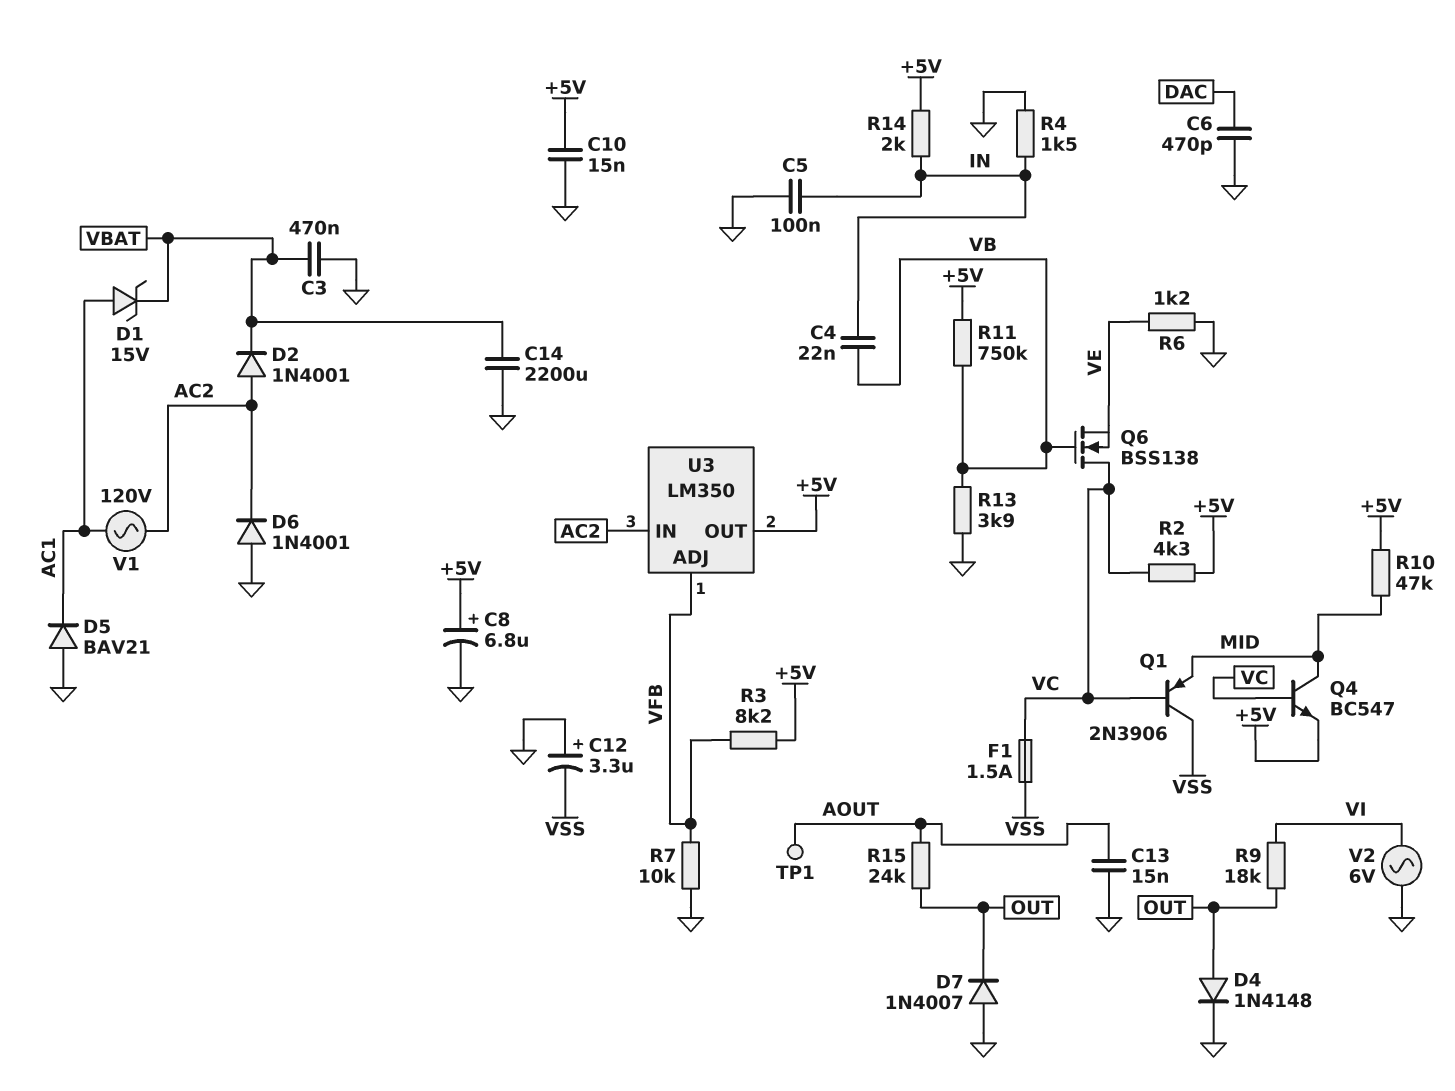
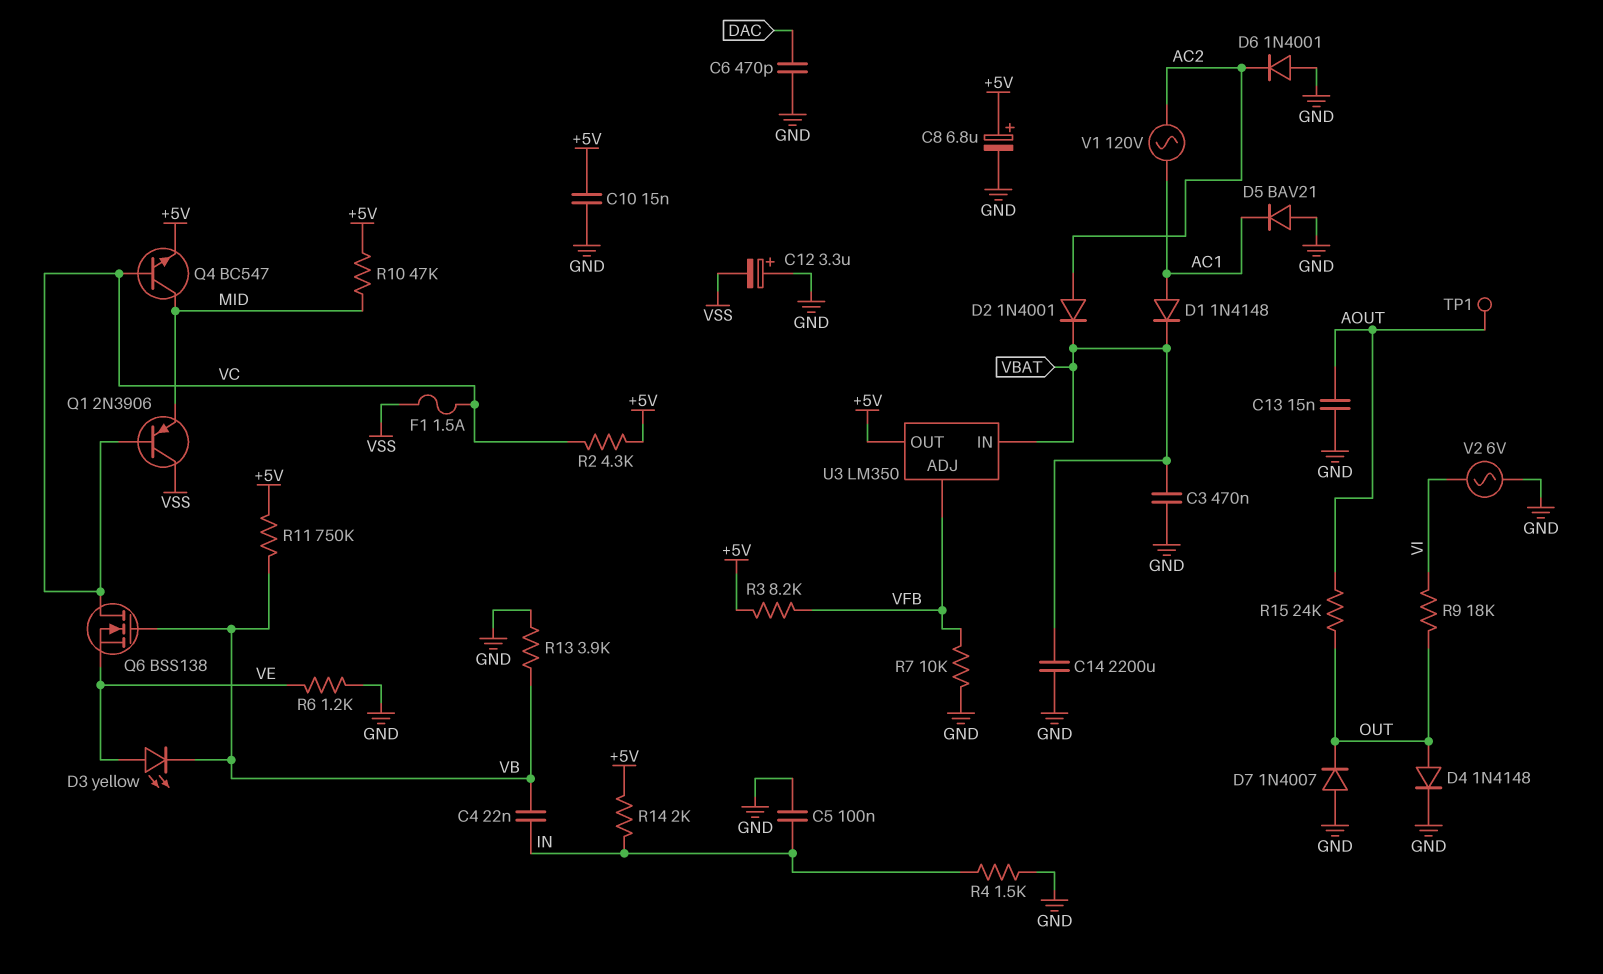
D1: zener 15V (A AC1, K VBAT) -> diode 1N4148 (A AC1, K VBAT)
D3: none -> LED yellow (A VE, K VB)
U3 pin IN: AC2 -> VBAT

